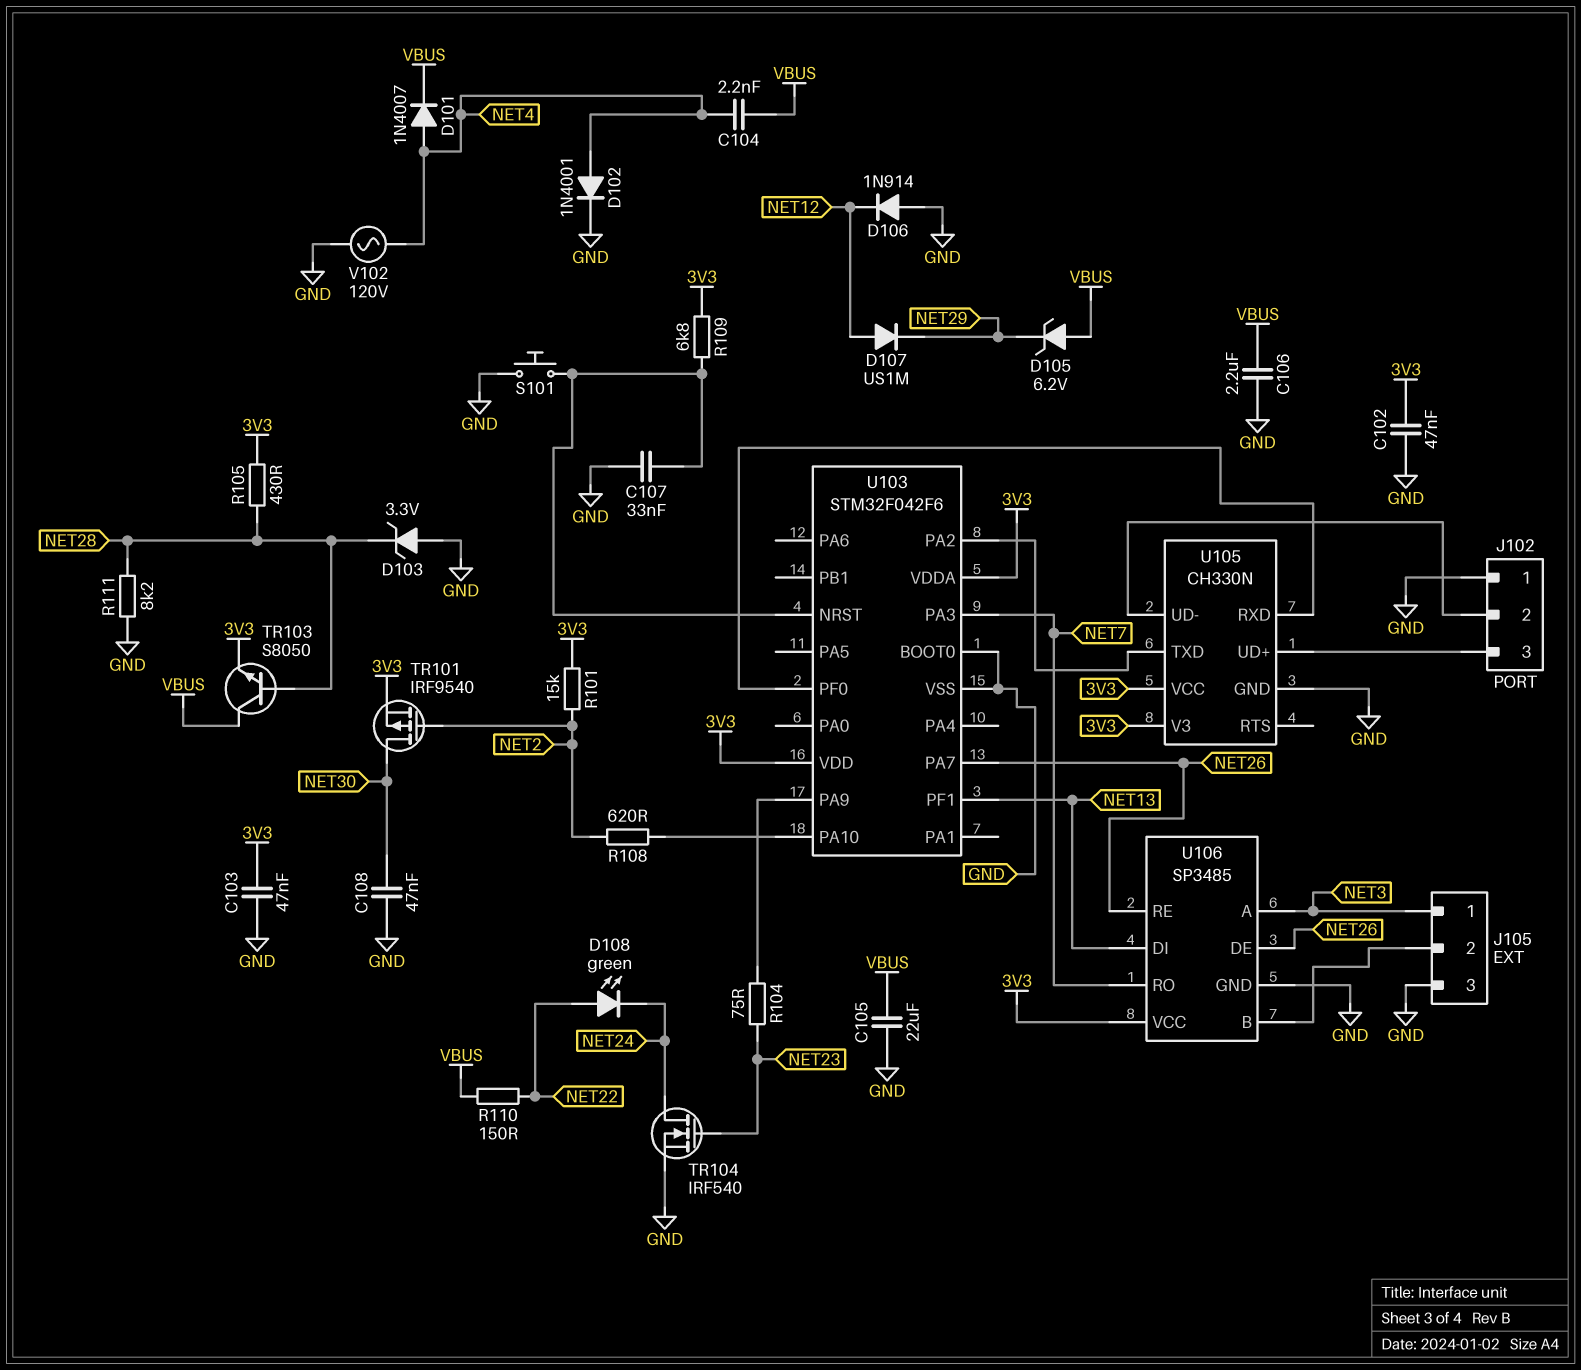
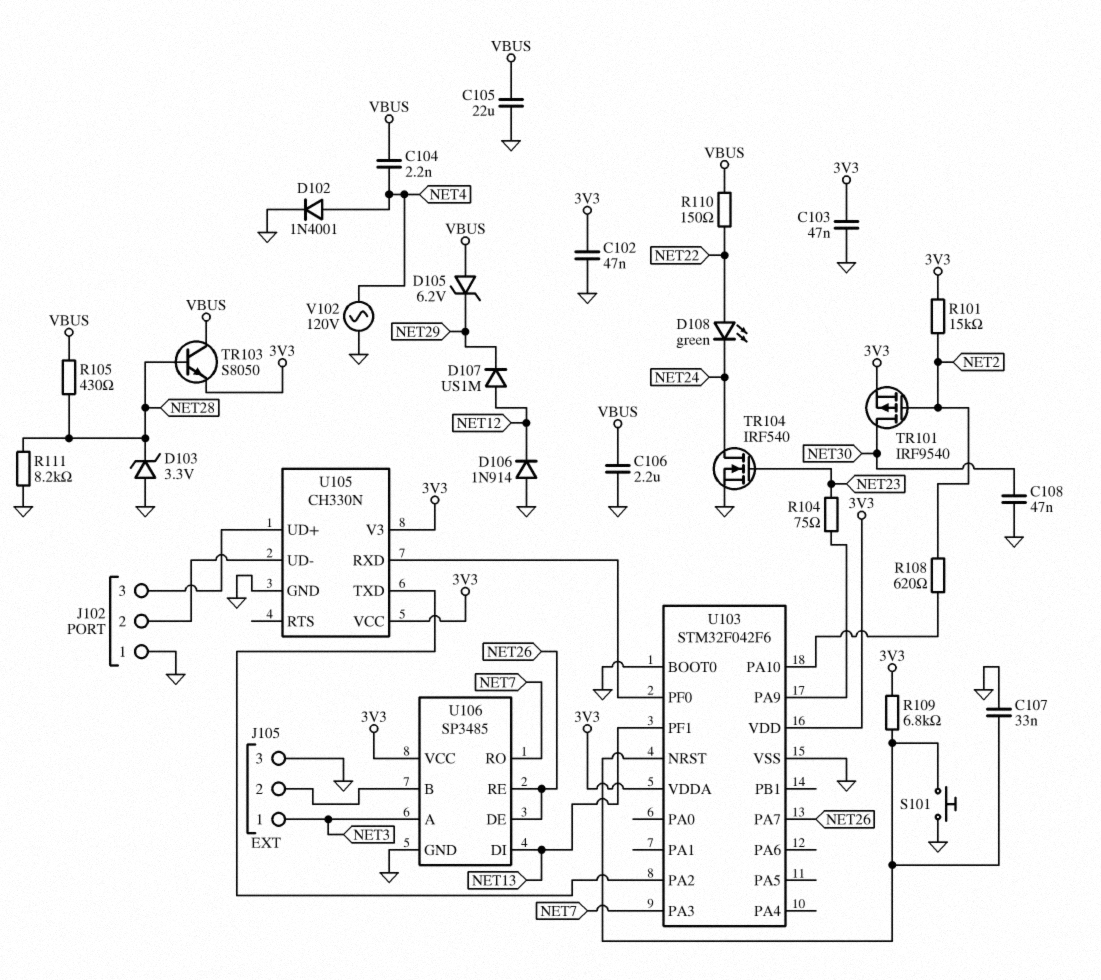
D101: diode 1N4007 (A NET4, K VBUS) -> none
R105: 430 (3V3, NET28) -> 430 (NET28, VBUS)

